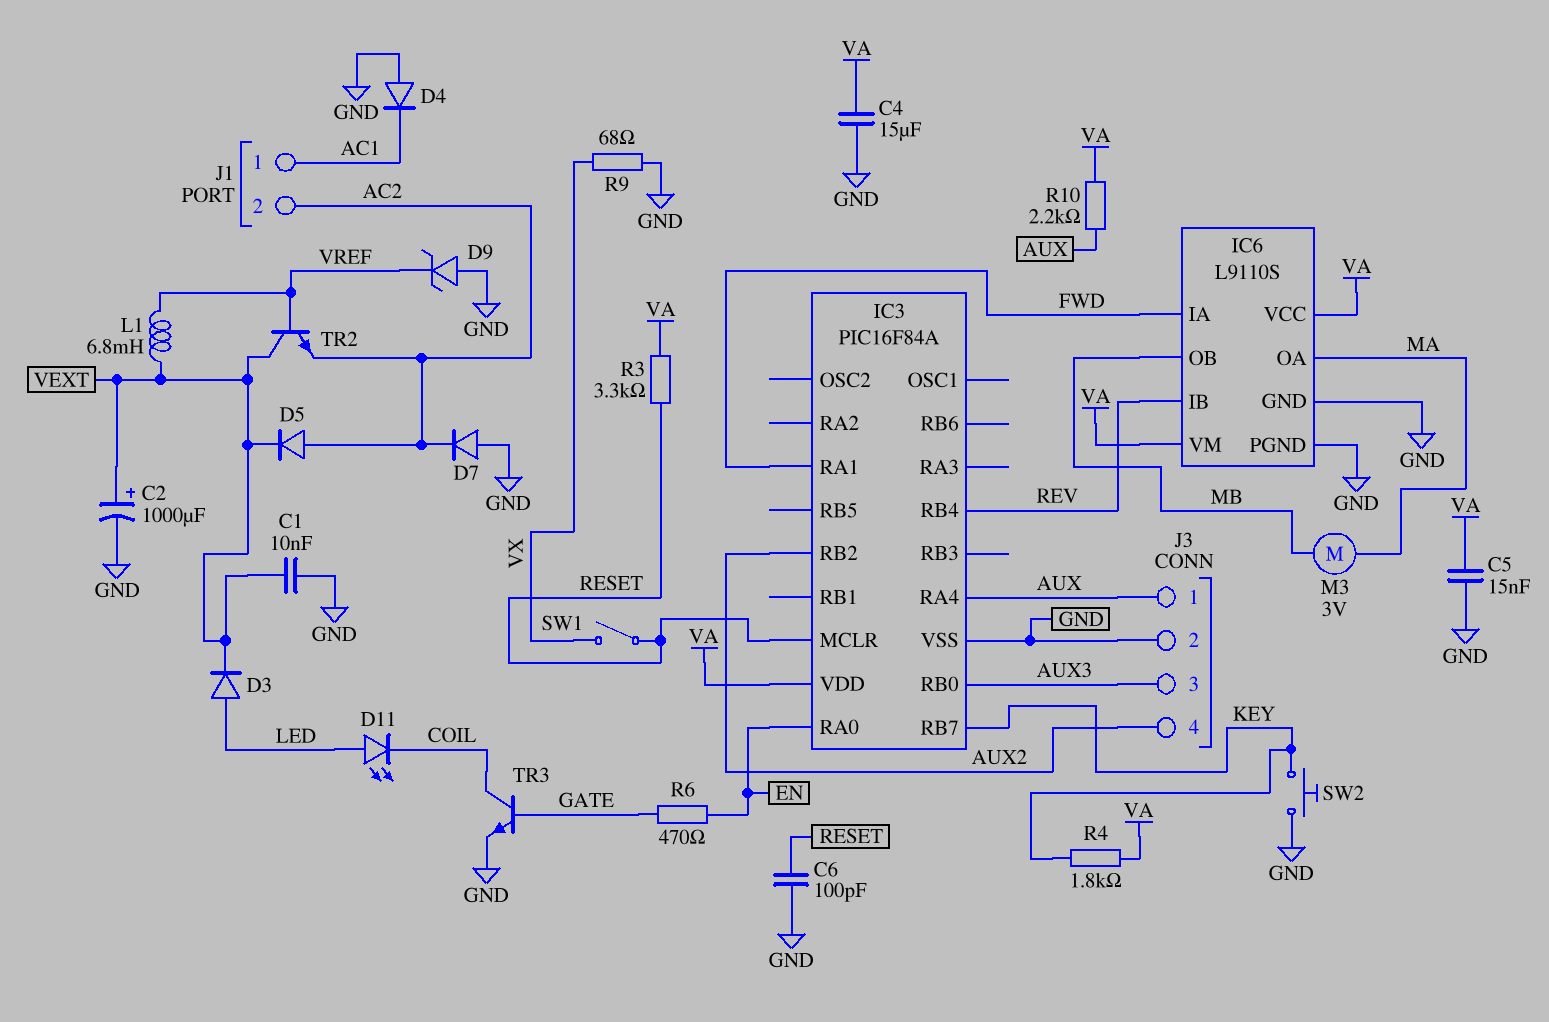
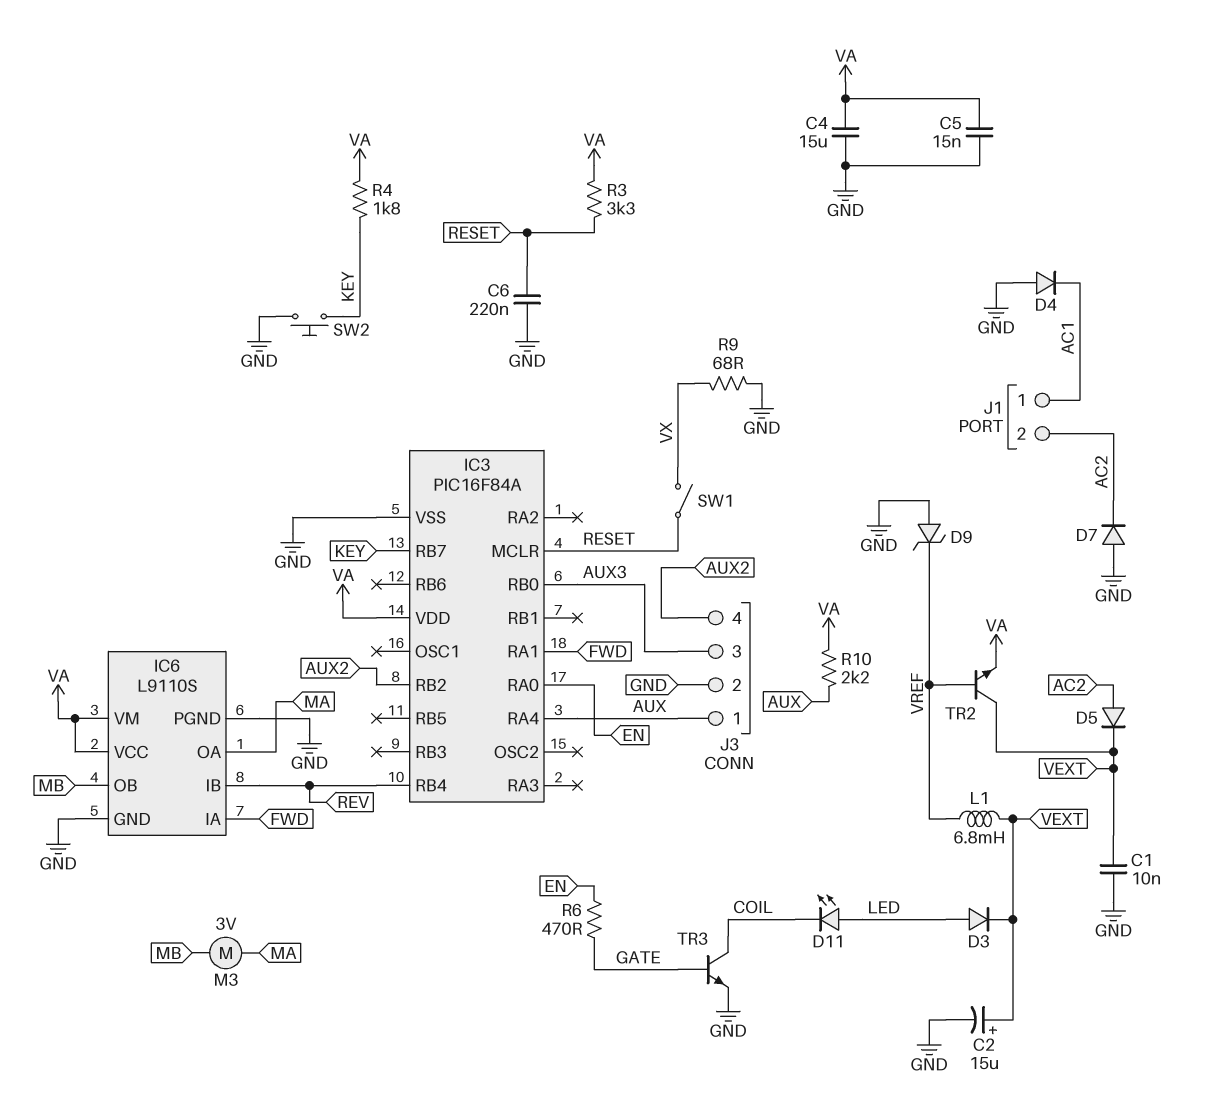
C2: 1000uF (plus VEXT, minus GND) -> 15uF (plus VEXT, minus GND)
C6: 100pF (GND, RESET) -> 220nF (GND, RESET)
TR2: NPN (B VREF, C VEXT, E AC2) -> NPN (B VREF, C VEXT, E VA)

